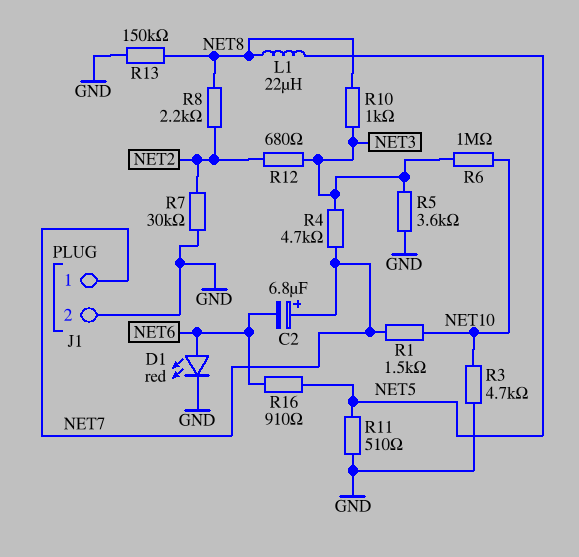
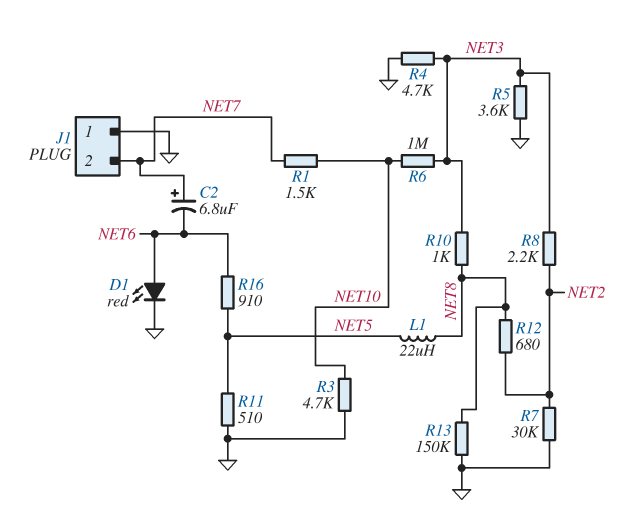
J1 pin 1: NET7 -> GND
J1 pin 2: GND -> NET7
R4: 4.7k (NET3, NET7) -> 4.7k (GND, NET3)
R8: 2.2k (NET2, NET8) -> 2.2k (NET2, NET3)
R12: 680 (NET2, NET3) -> 680 (NET2, NET8)

